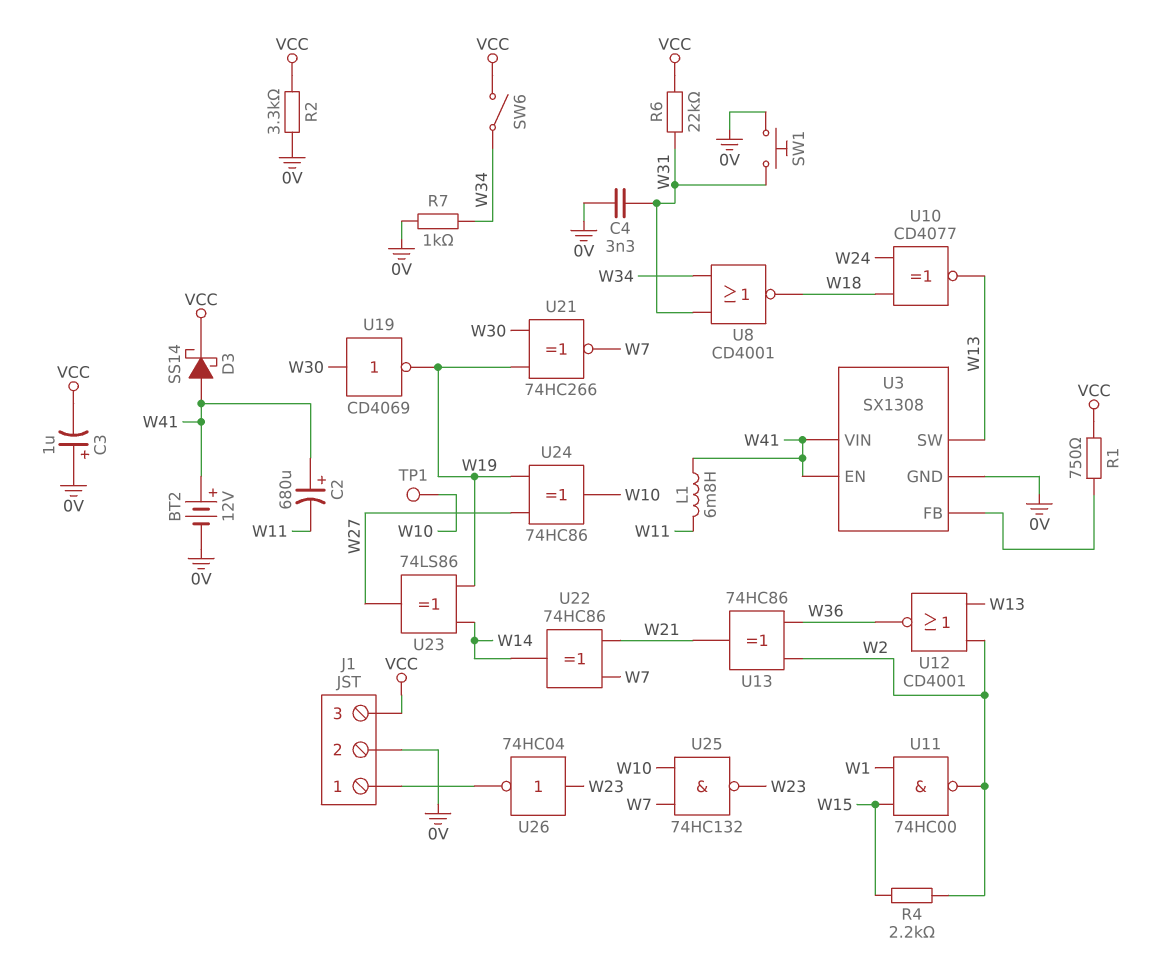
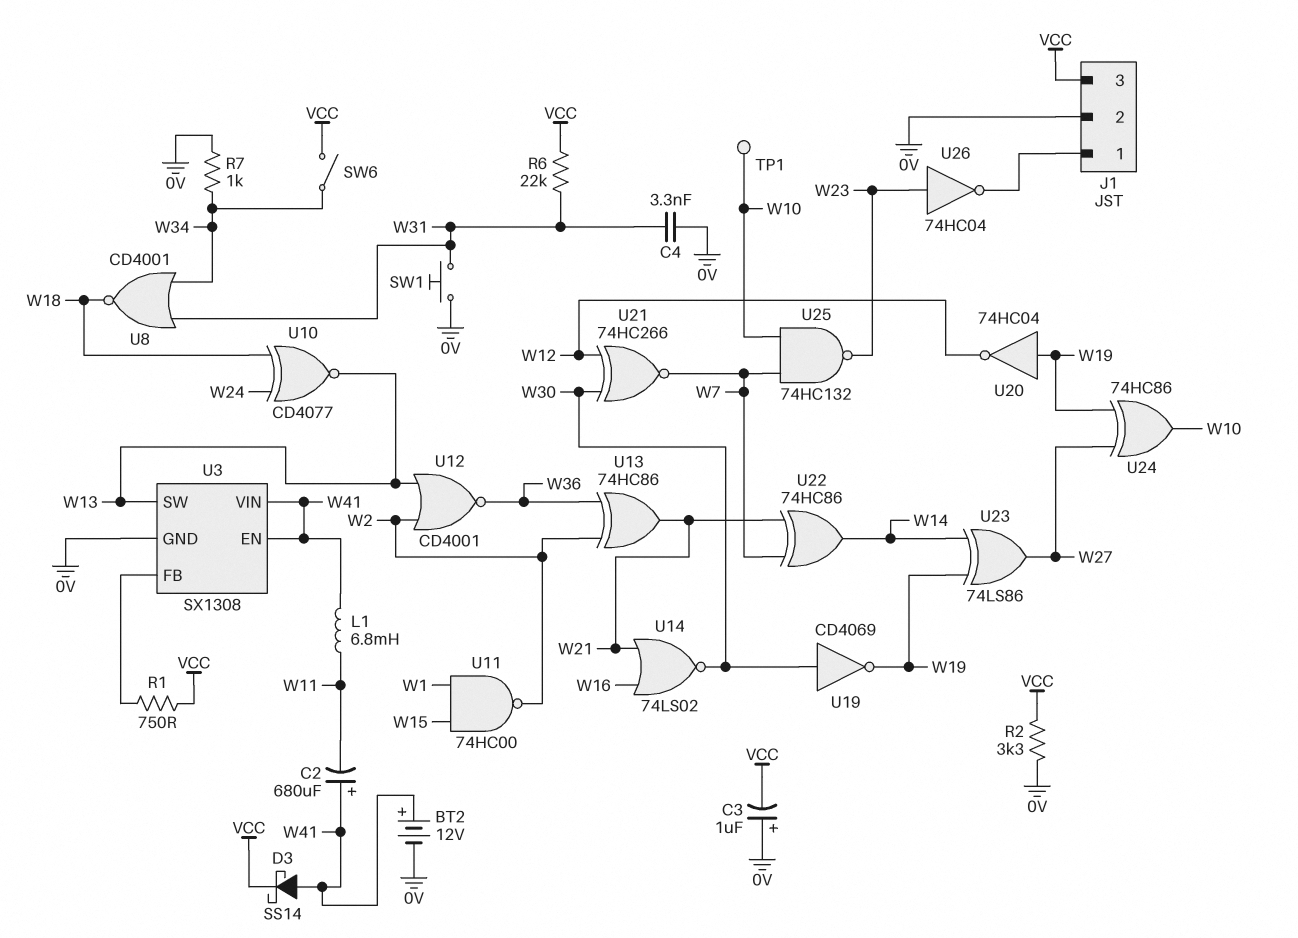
R4: 2.2k (W2, W15) -> none
U14: none -> NOR 74LS02 (in W16, in W21, out W30)
U20: none -> NOT 74HC04 (in W19, out W12)
U21: XNOR 74HC266 (in W19, in W30, out W7) -> XNOR 74HC266 (in W12, in W30, out W7)

